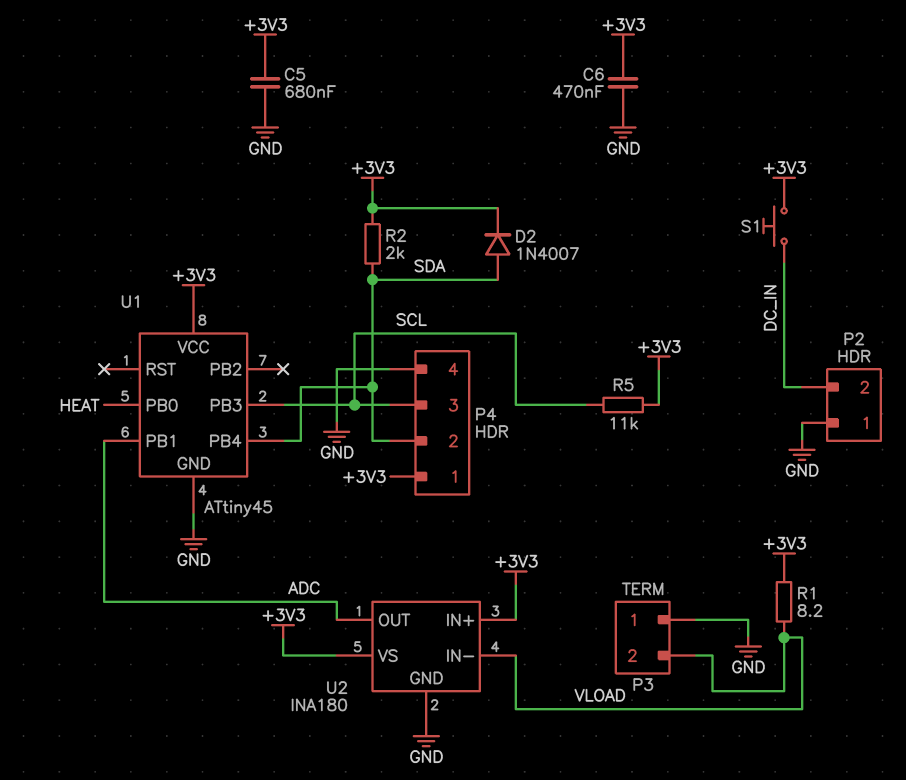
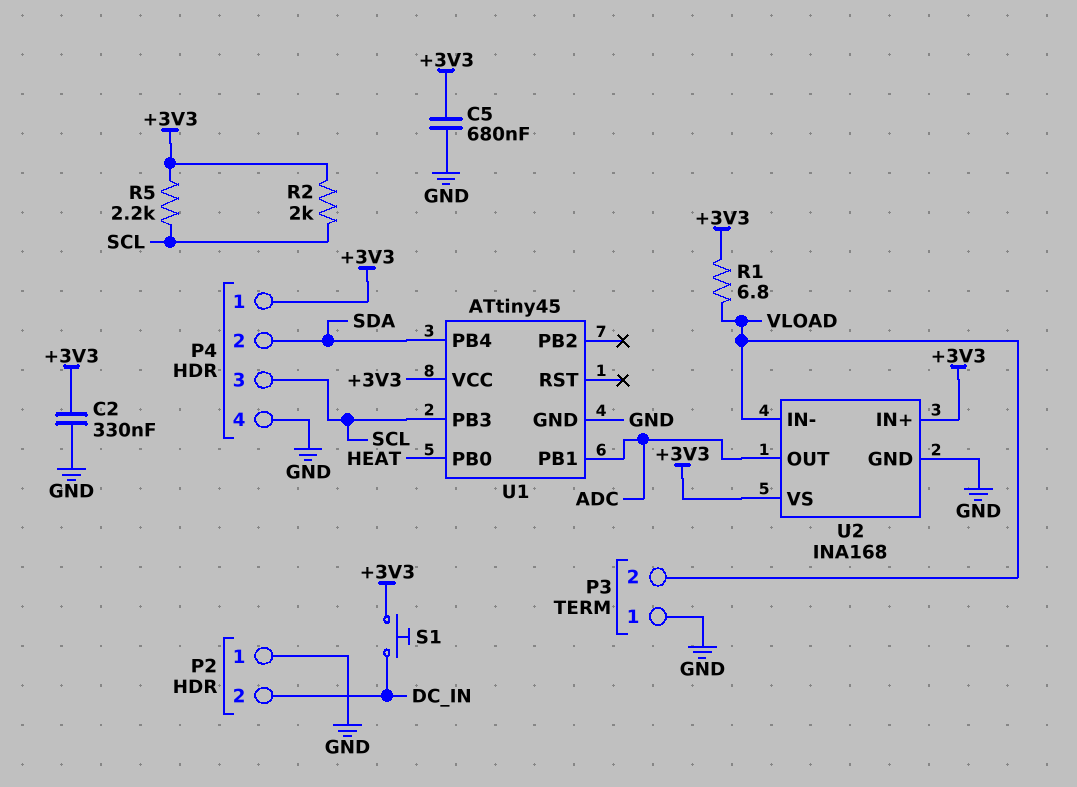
C2: none -> 330nF (+3V3, GND)
C6: 470nF (+3V3, GND) -> none
D2: diode 1N4007 (A SDA, K +3V3) -> none
R1: 8.2 (+3V3, VLOAD) -> 6.8 (+3V3, VLOAD)
R2: 2k (+3V3, SDA) -> 2k (+3V3, SCL)
R5: 11k (+3V3, SCL) -> 2.2k (+3V3, SCL)
U2: INA180 -> INA168

